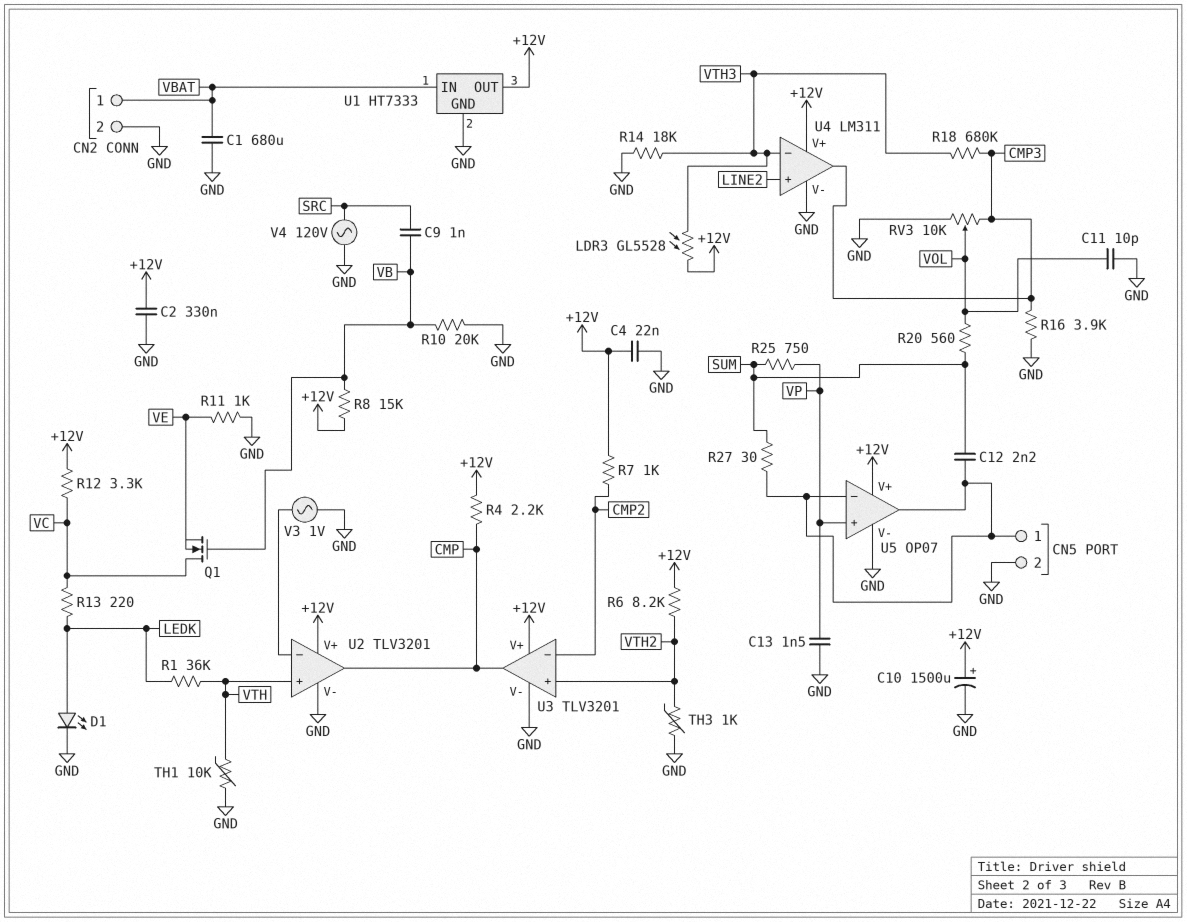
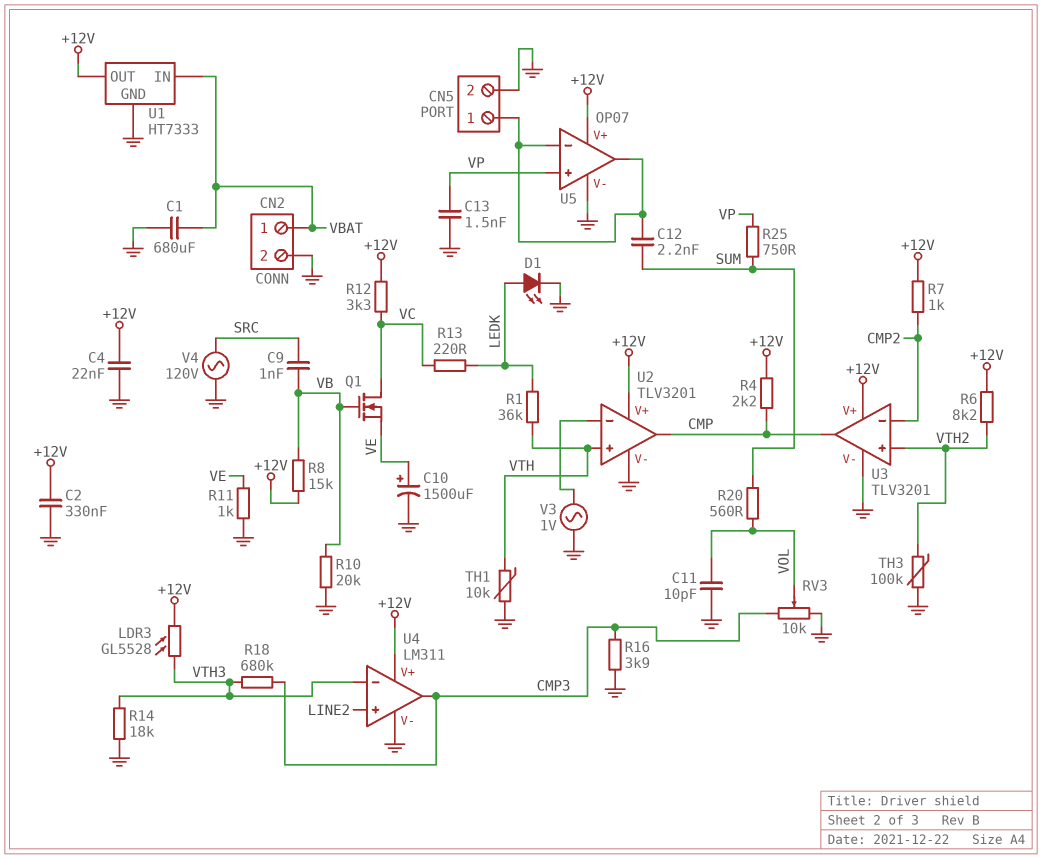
C10: 1500uF (plus +12V, minus GND) -> 1500uF (plus VE, minus GND)
R27: 30 (CN5/1, SUM) -> none
TH3: 1k (GND, VTH2) -> 100k (GND, VTH2)

